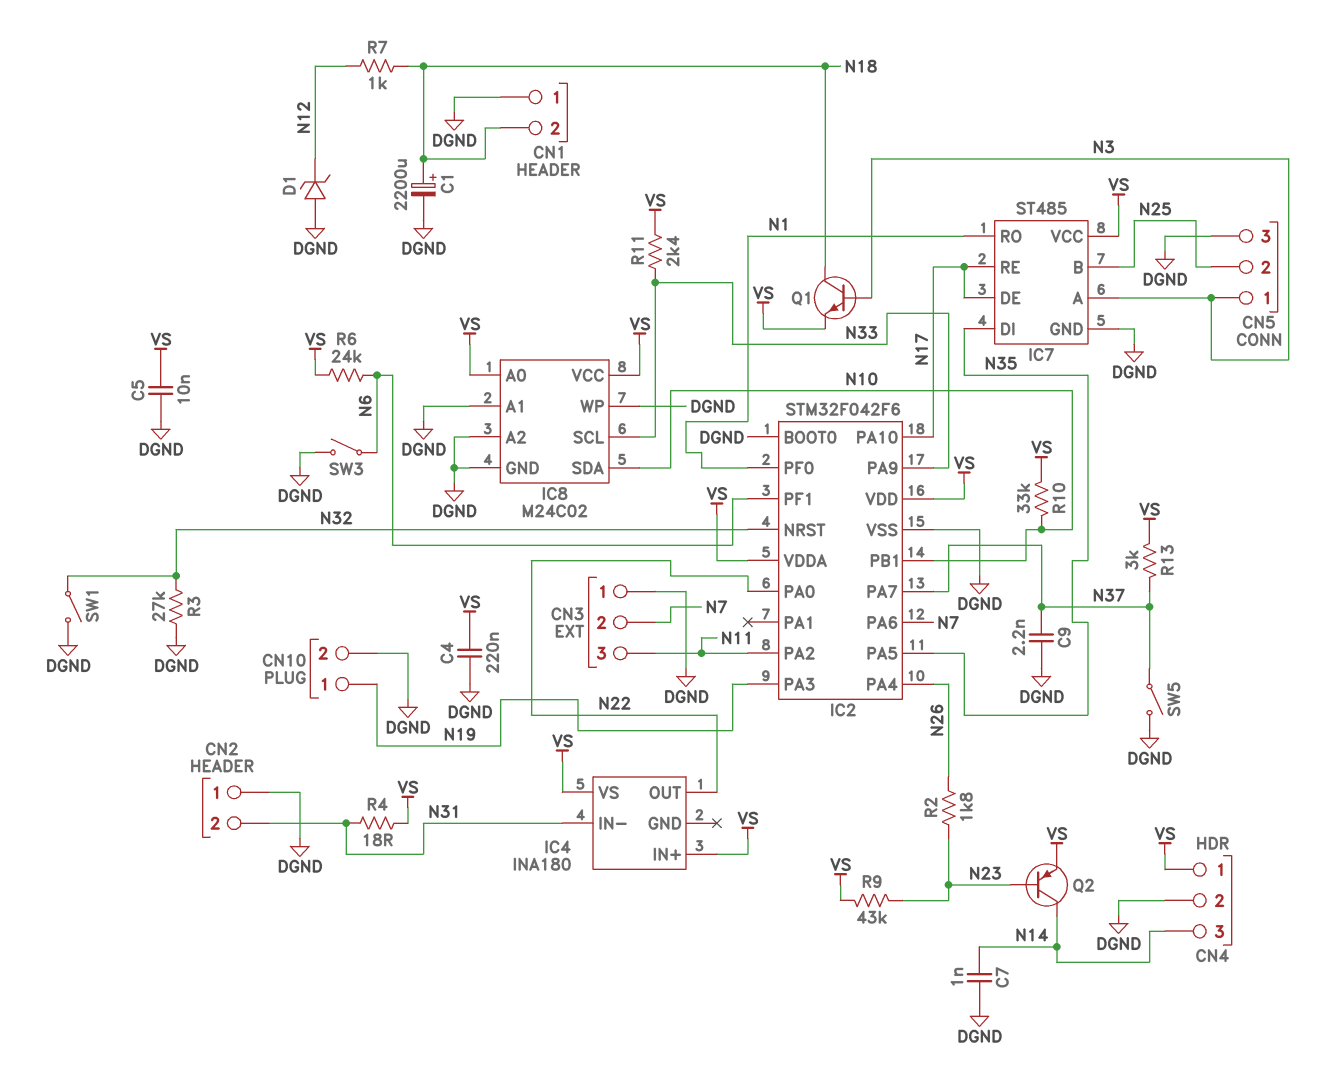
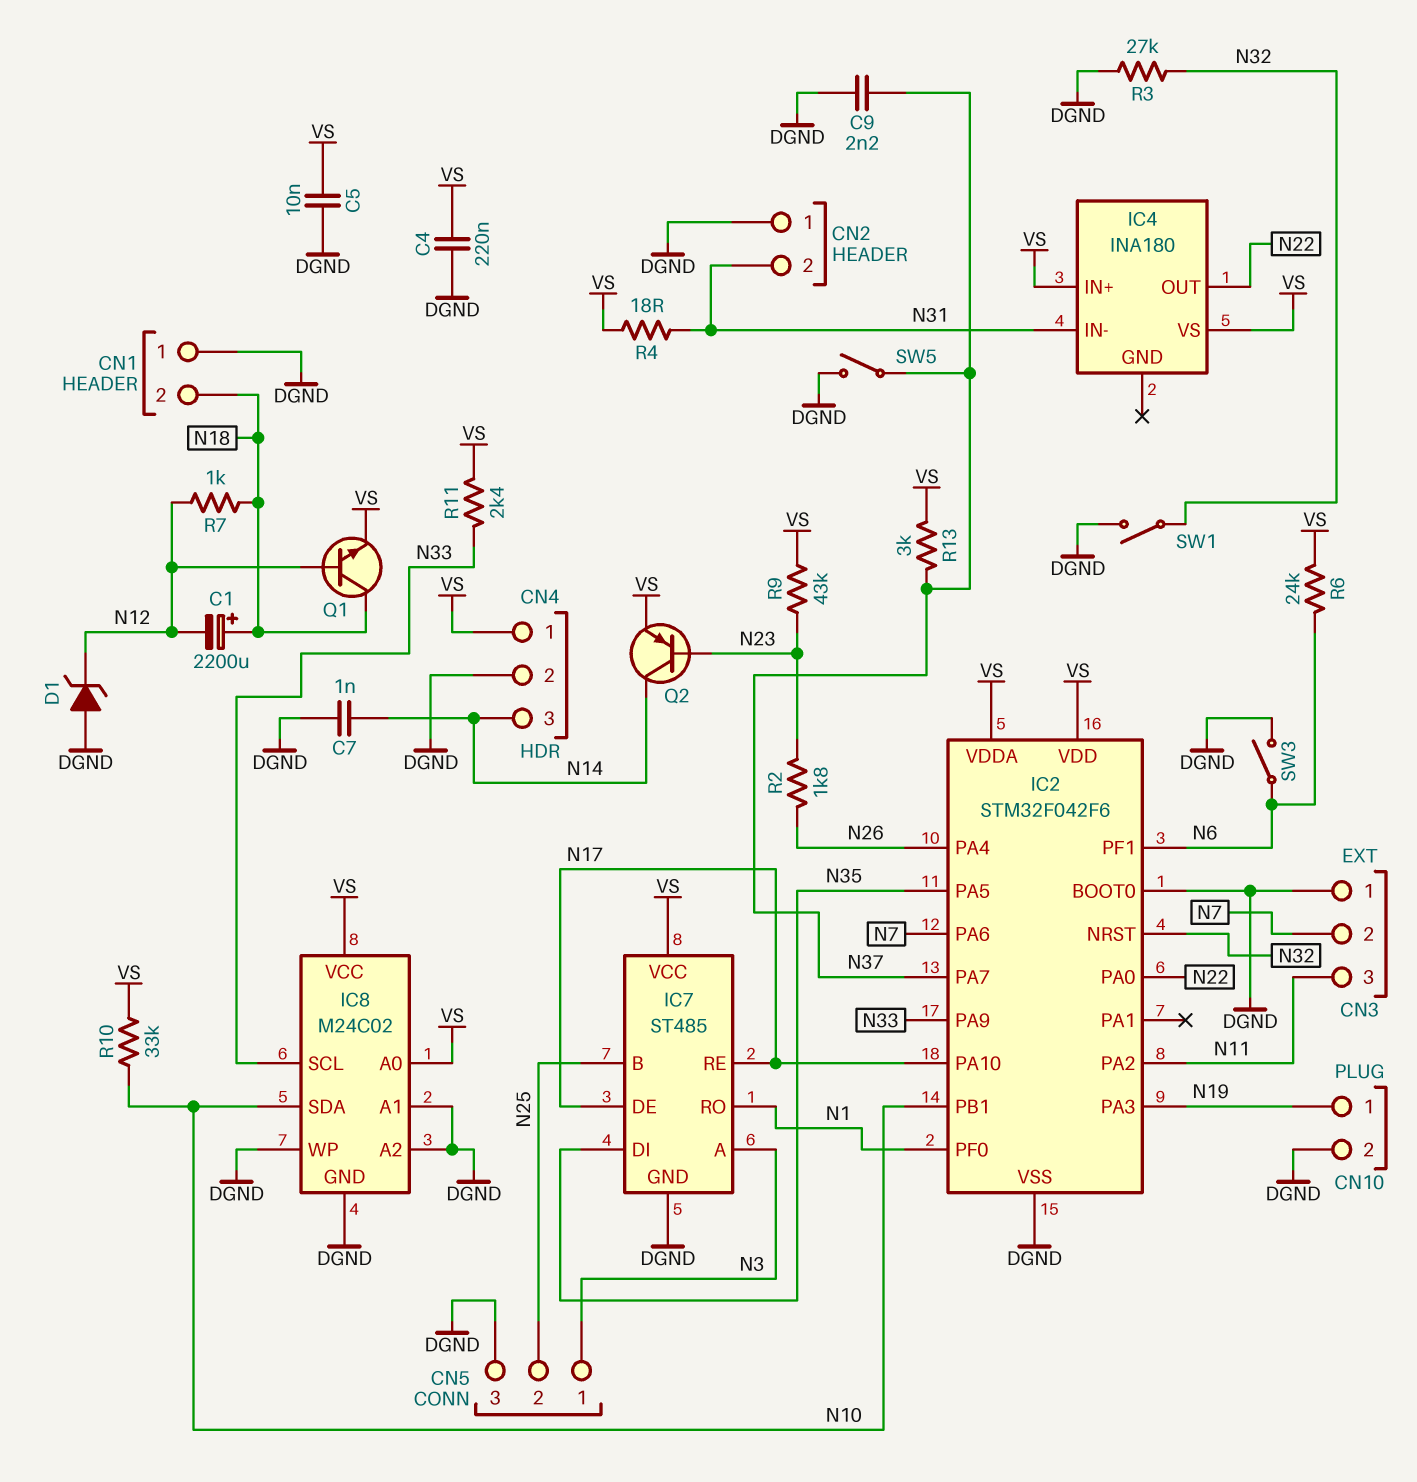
C1: 2200uF (plus N18, minus DGND) -> 2200uF (plus N18, minus N12)
Q1: NPN (B N3, C N18, E VS) -> NPN (B N12, C N18, E VS)

